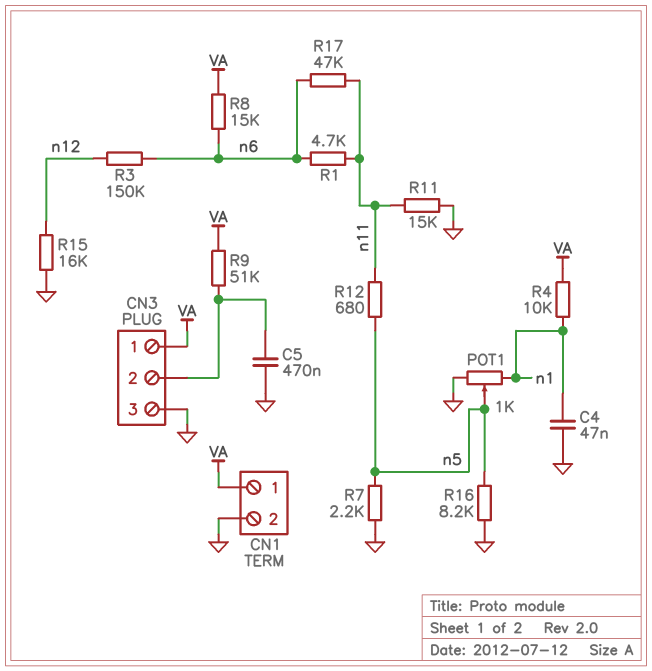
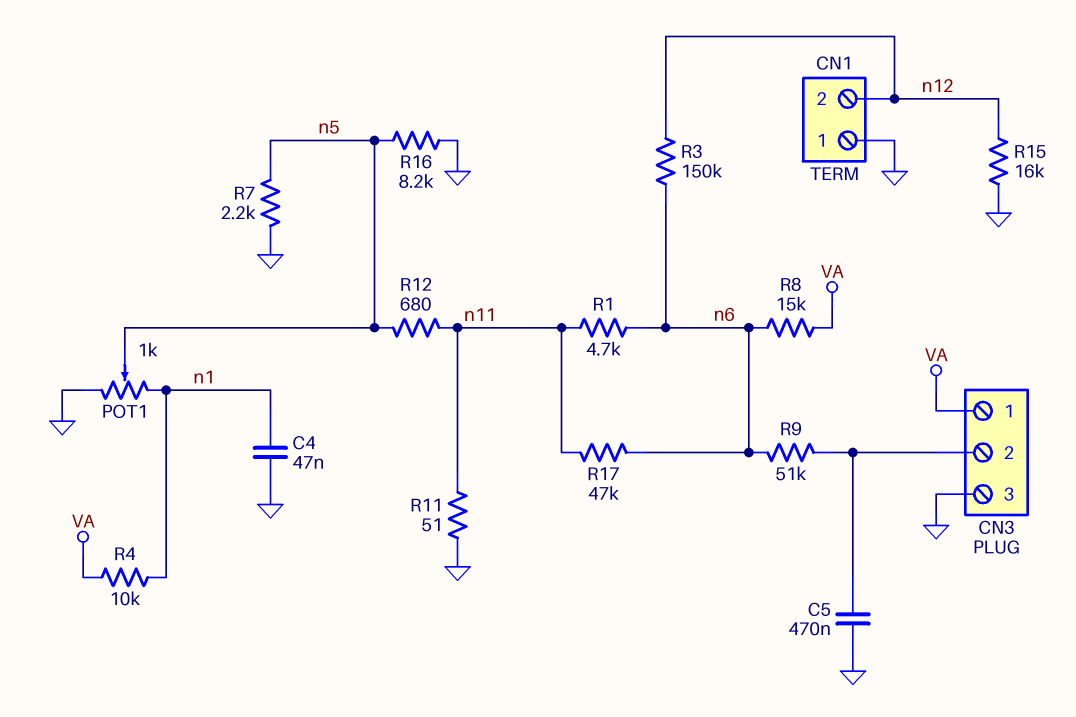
CN1 pin 1: VA -> GND
CN1 pin 2: GND -> n12
R9: 51k (CN3/2, VA) -> 51k (CN3/2, n6)
R11: 15k (GND, n11) -> 51 (GND, n11)

